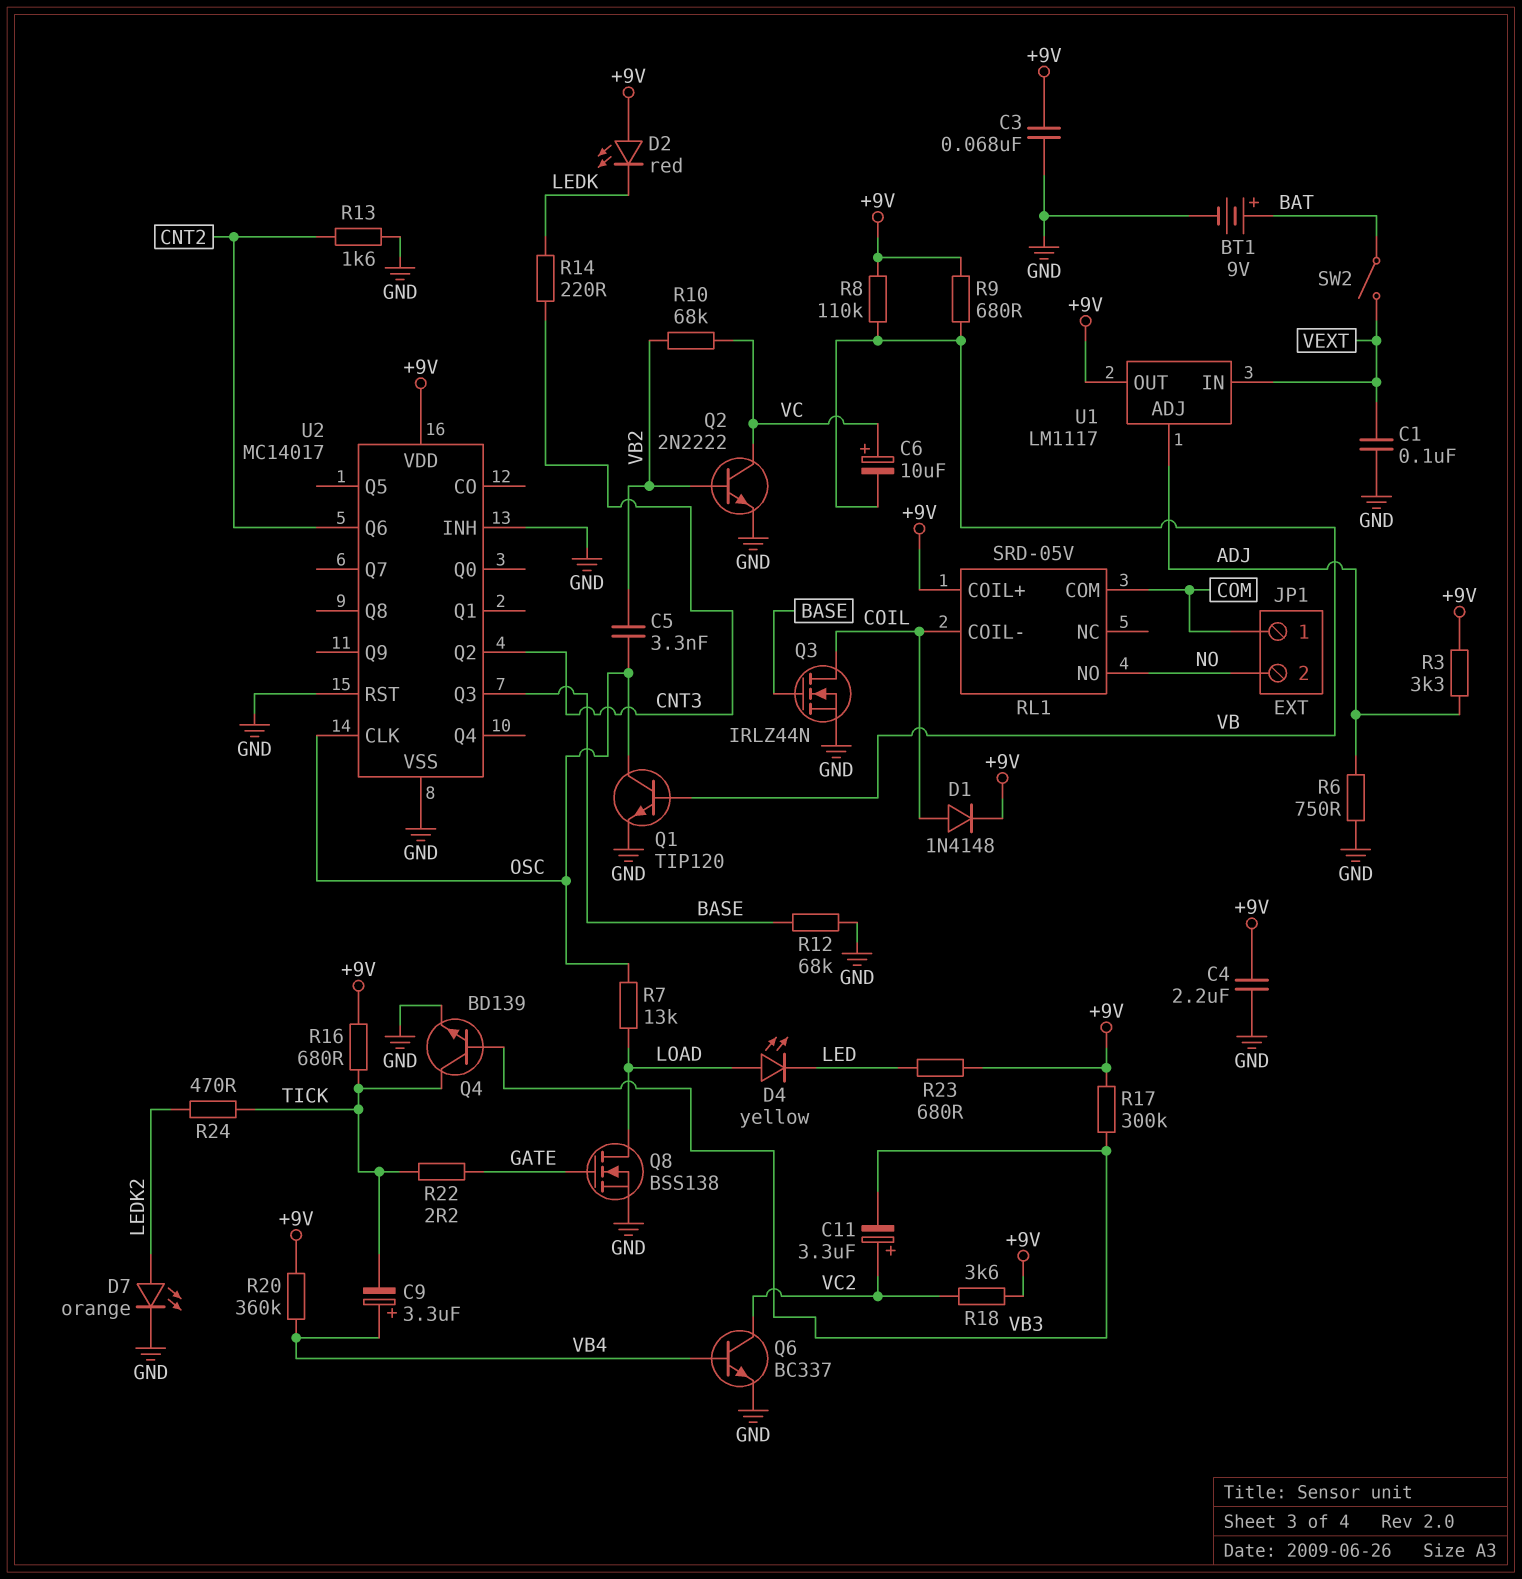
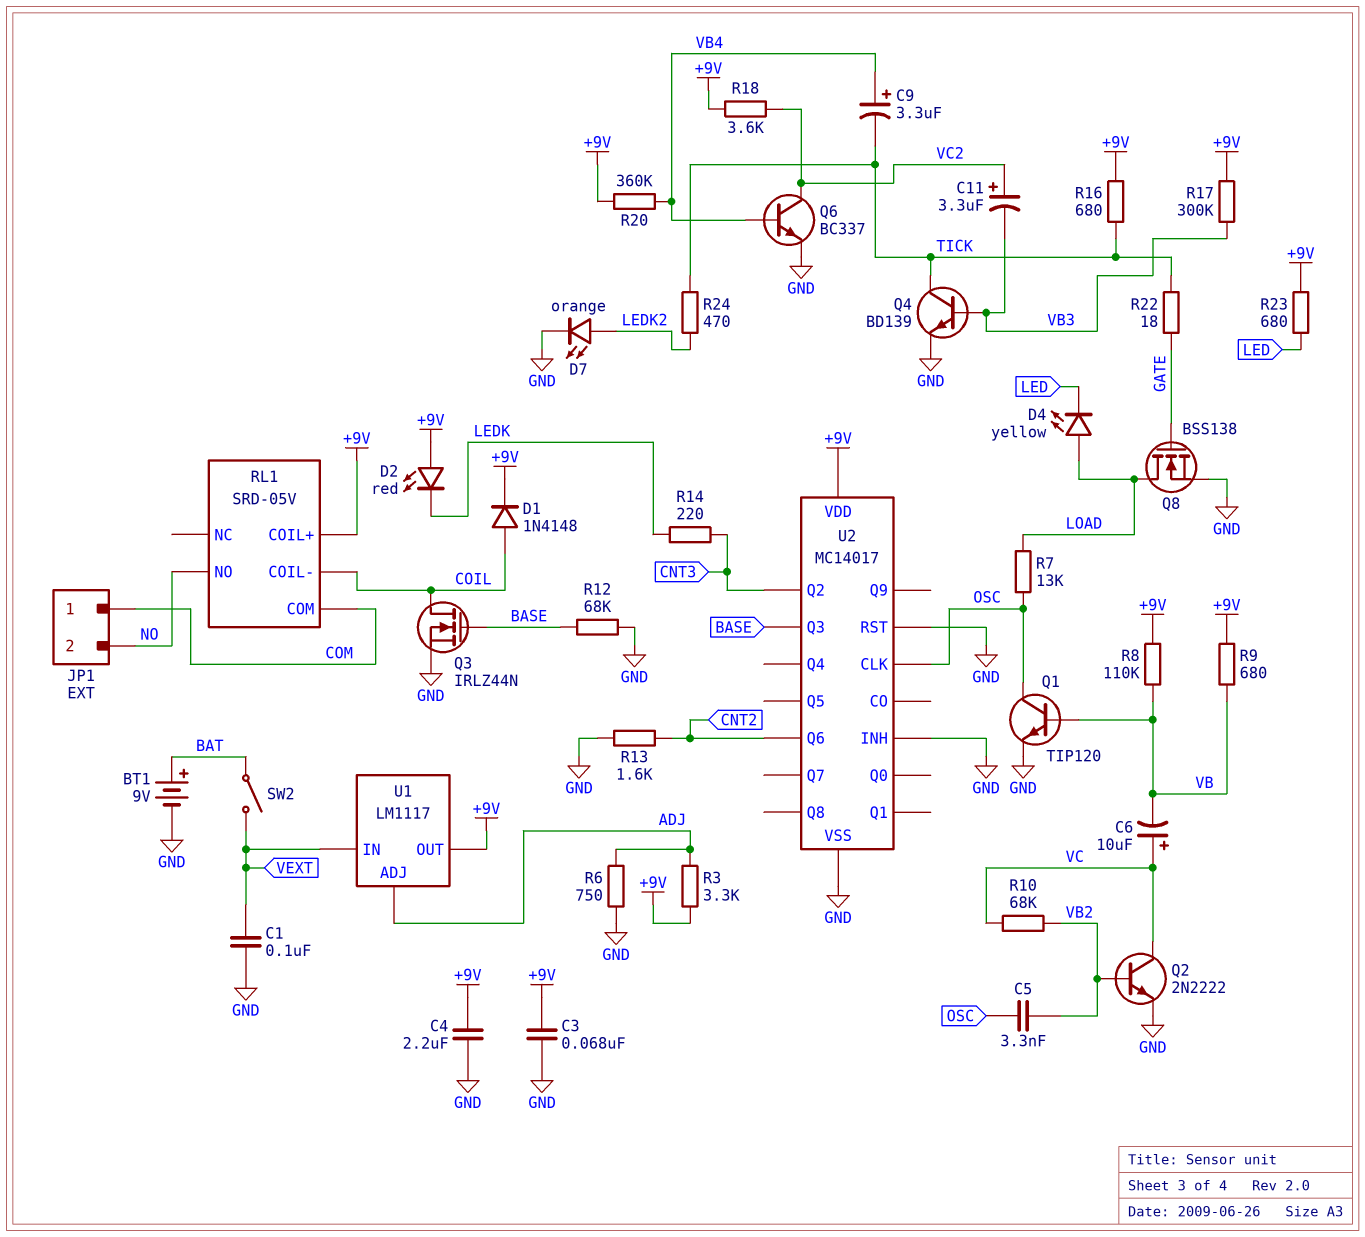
R22: 2.2 (GATE, TICK) -> 18 (GATE, TICK)

